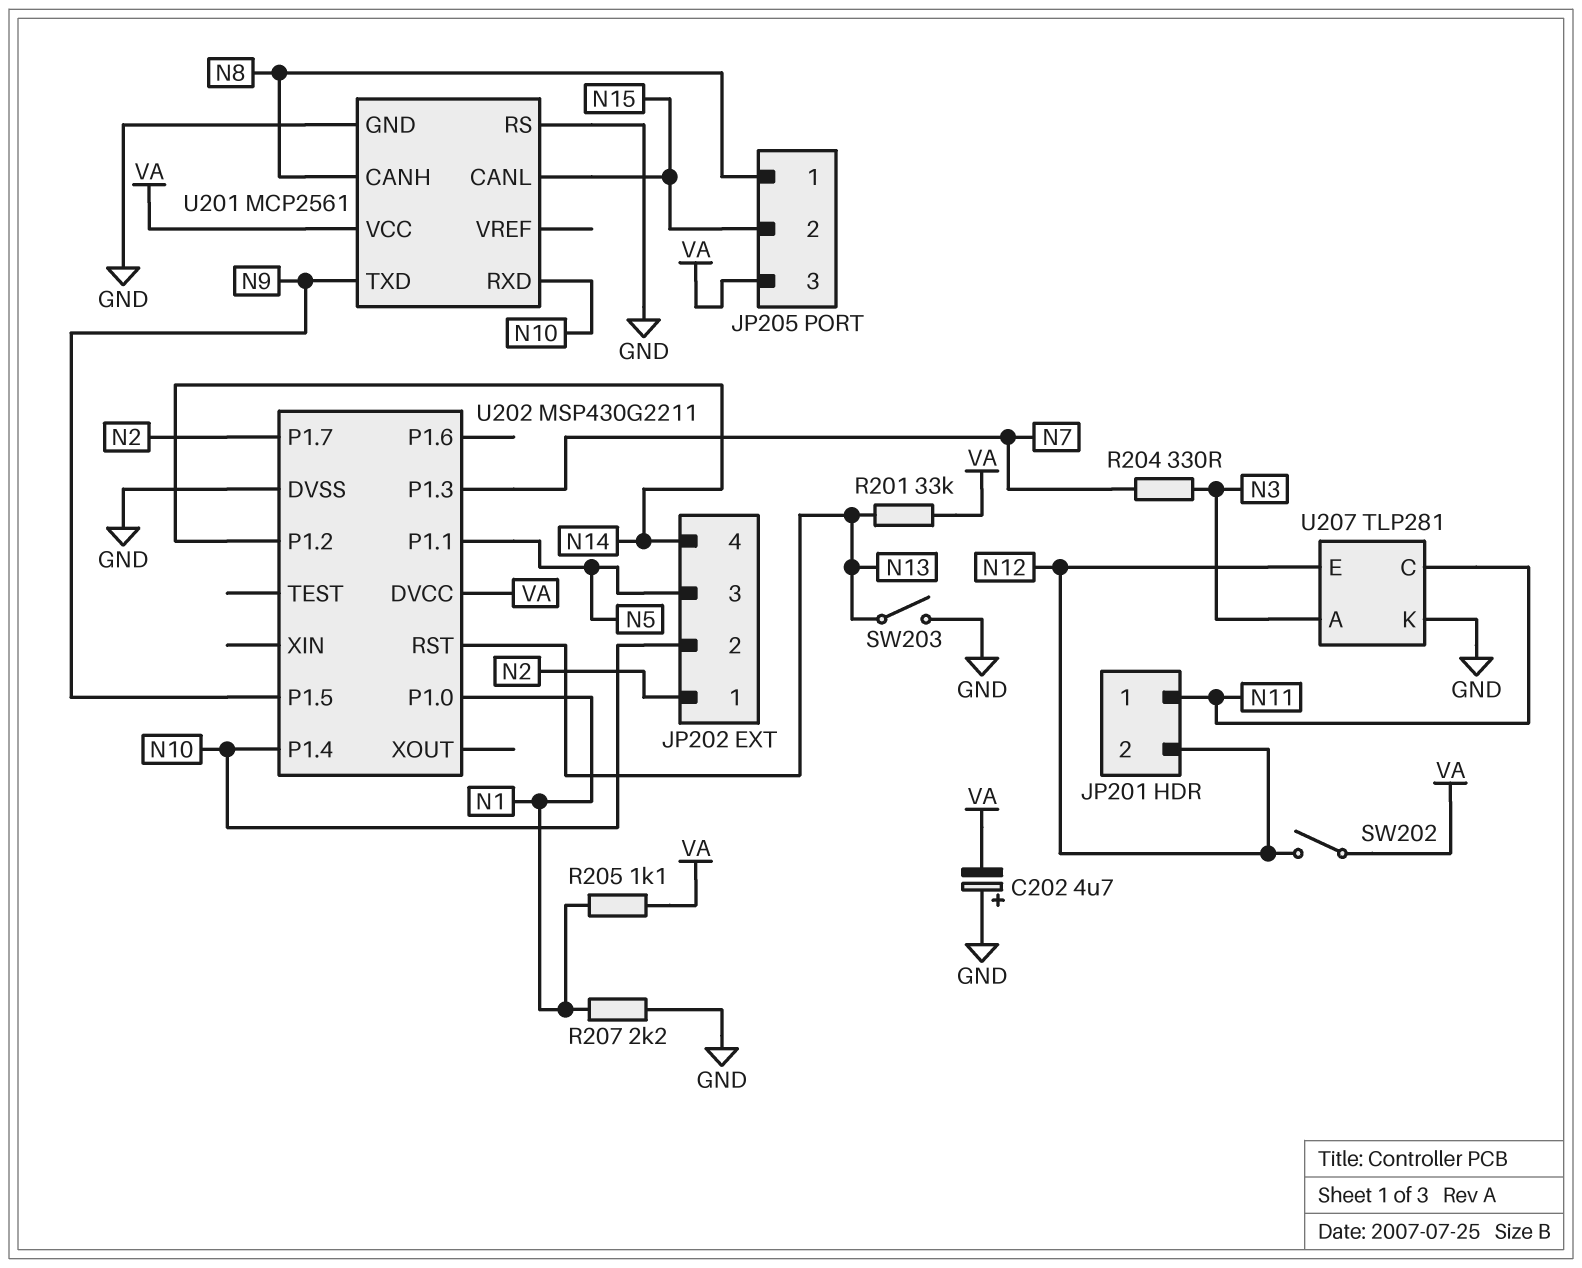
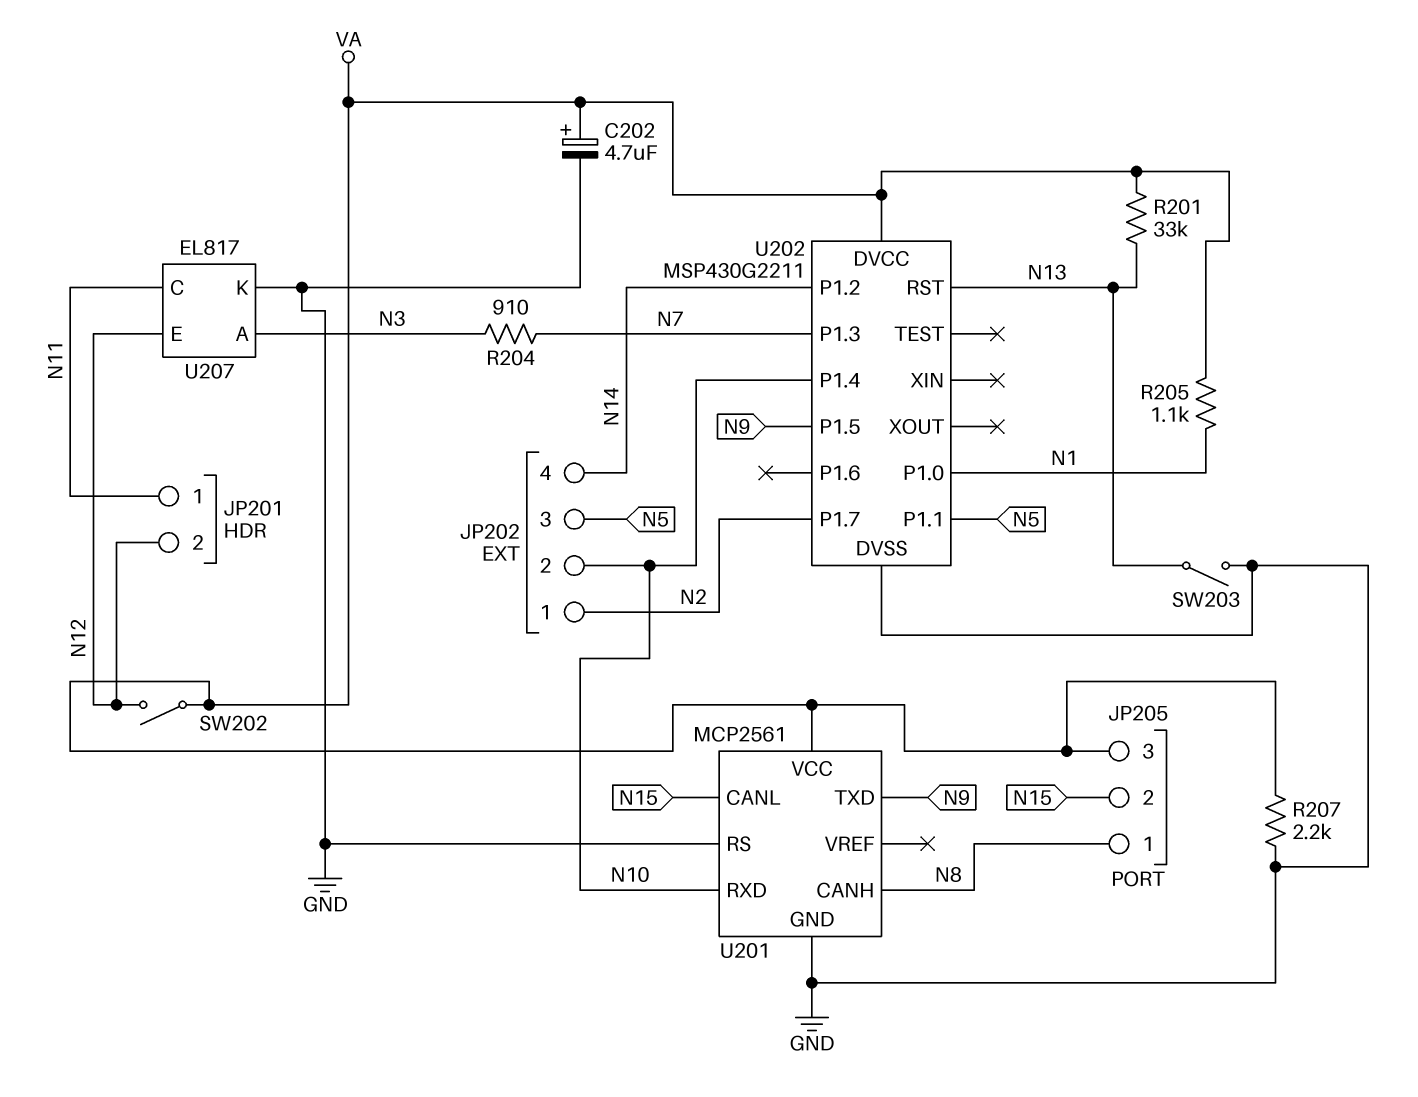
C202: 4.7uF (plus GND, minus VA) -> 4.7uF (plus VA, minus GND)
R204: 330 (N3, N7) -> 910 (N3, N7)
R207: 2.2k (GND, N1) -> 2.2k (GND, VA)
U207: TLP281 -> EL817

